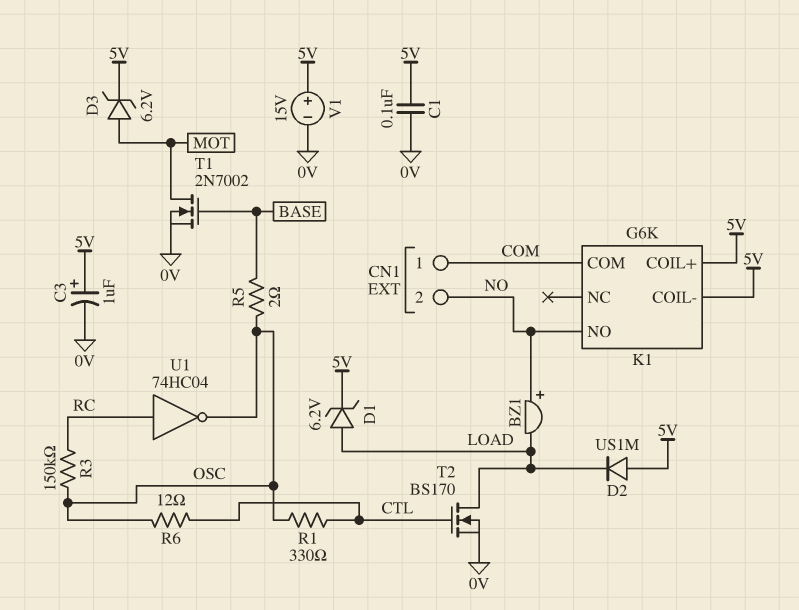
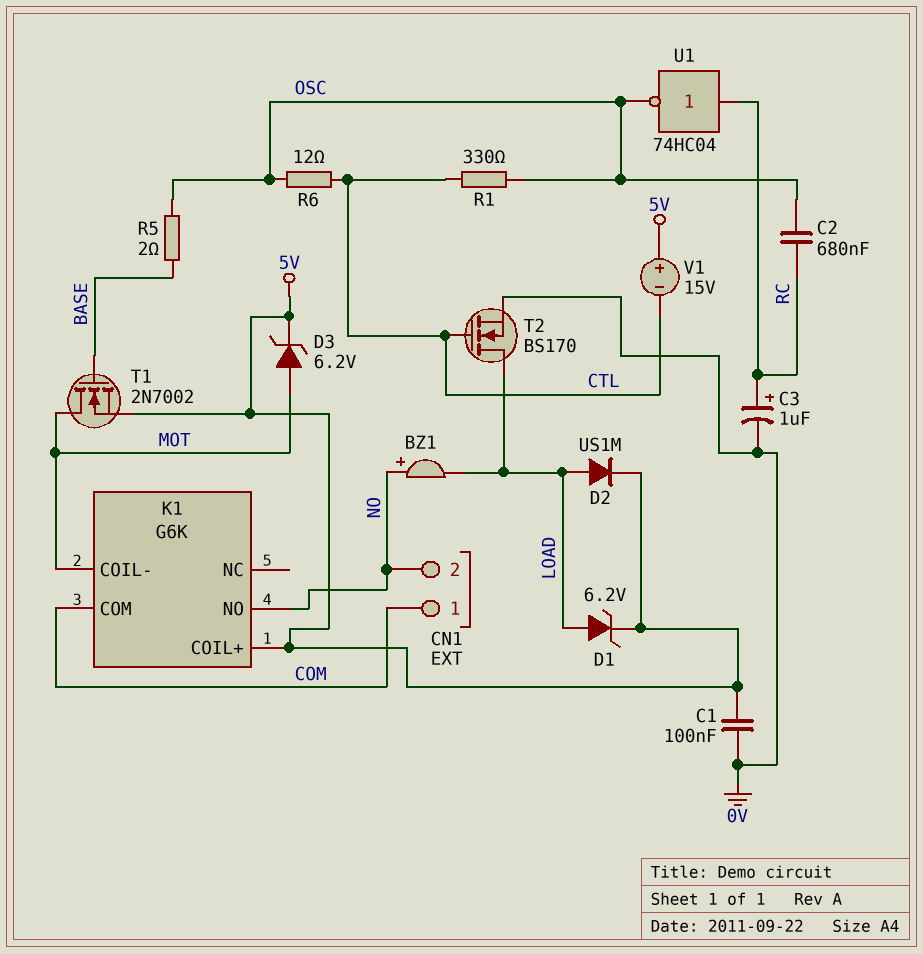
C2: none -> 680nF (OSC, RC)
C3: 1uF (plus 5V, minus 0V) -> 1uF (plus RC, minus 0V)
D2: diode US1M (A 5V, K LOAD) -> diode US1M (A LOAD, K 5V)
K1 pin COIL-: 5V -> MOT
R3: 150k (OSC, RC) -> none
T1: NMOS 2N7002 (G BASE, D MOT, S 0V) -> NMOS 2N7002 (G BASE, D MOT, S 5V)
V1: 15V (plus 5V, minus 0V) -> 15V (plus 5V, minus CTL)

